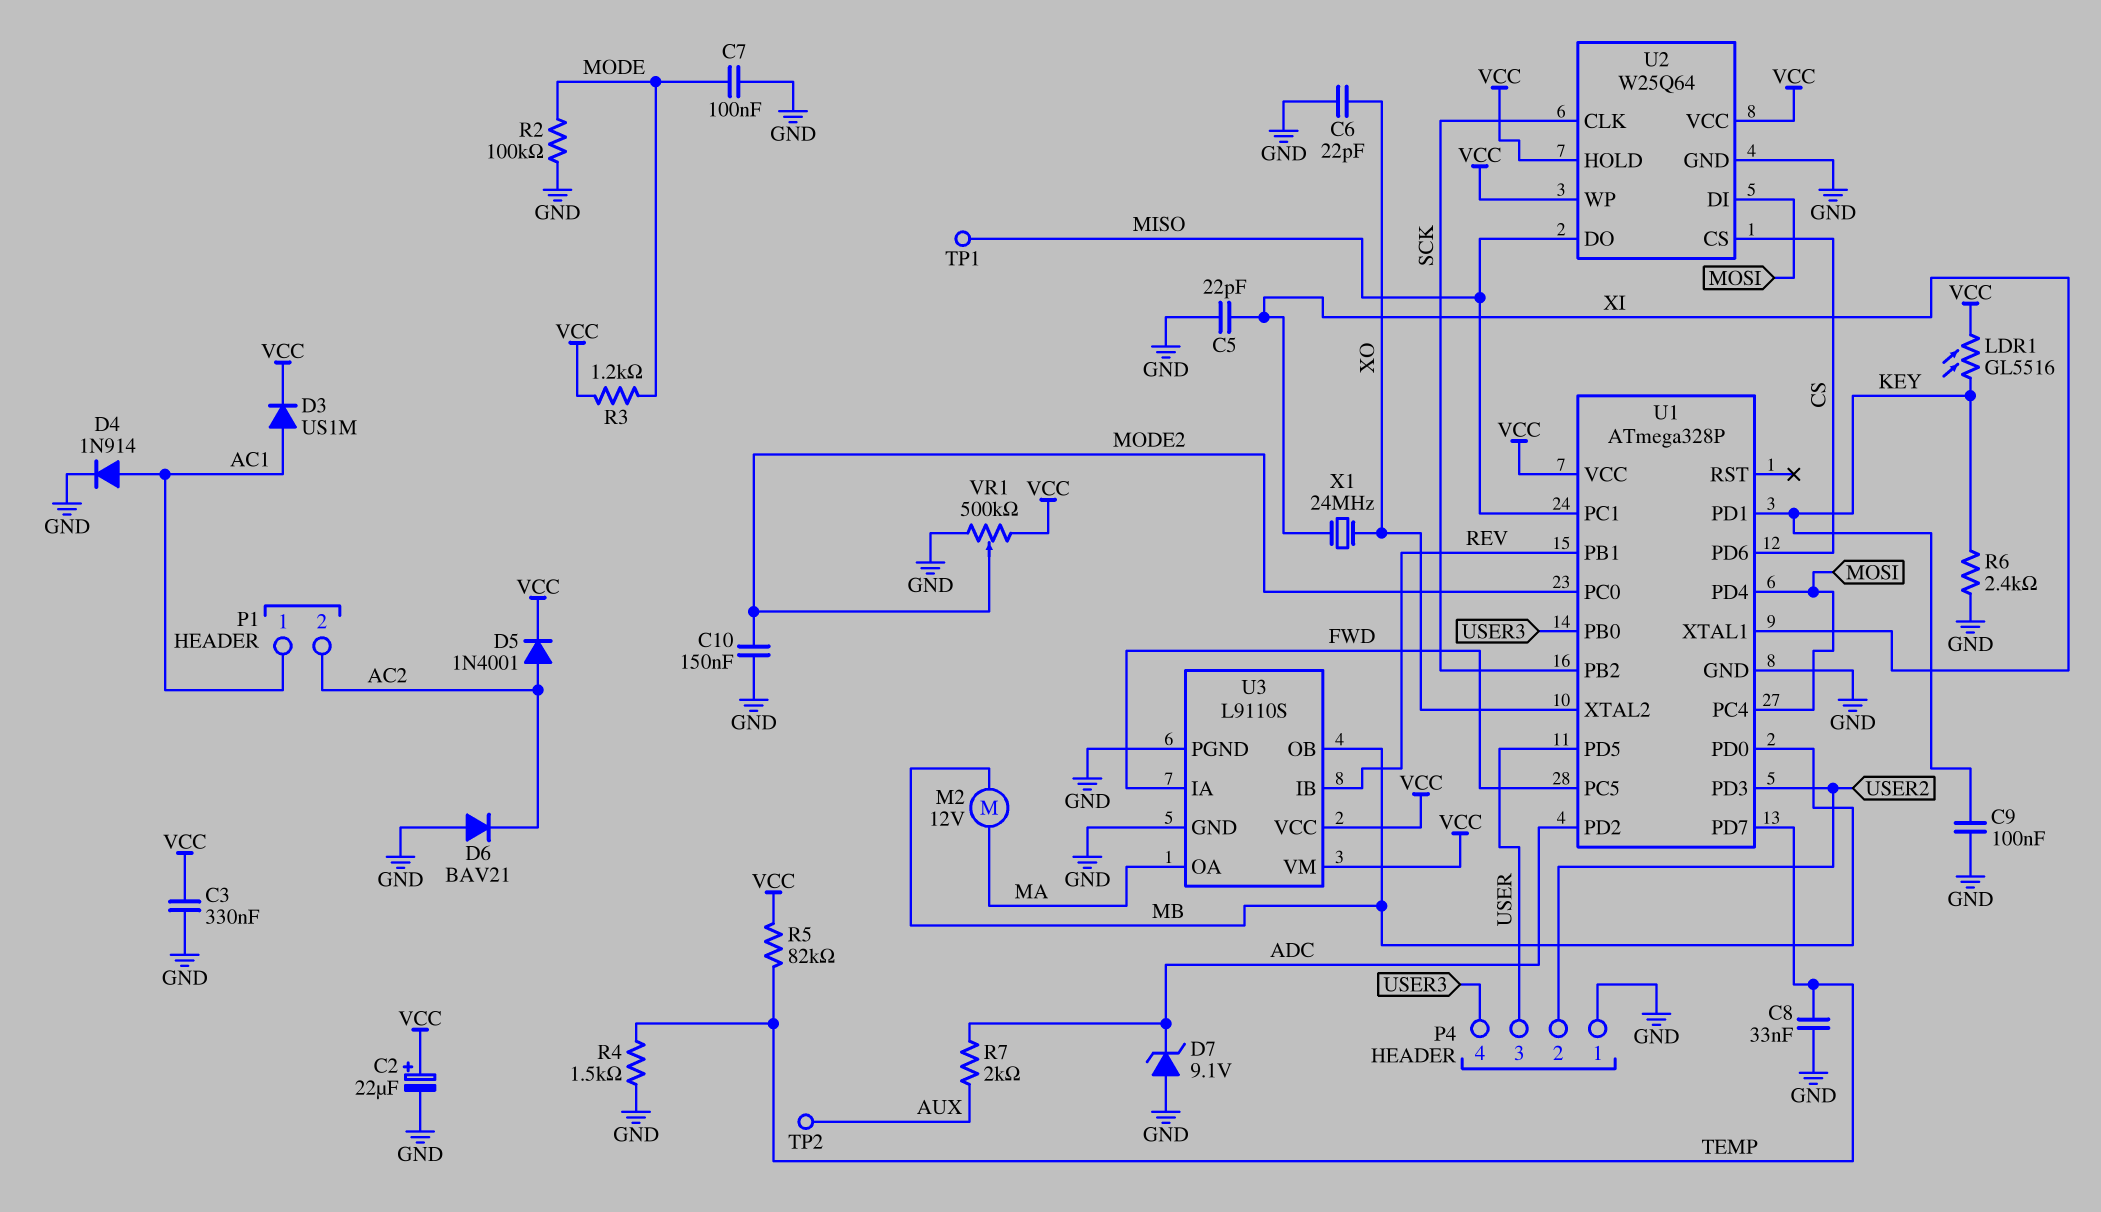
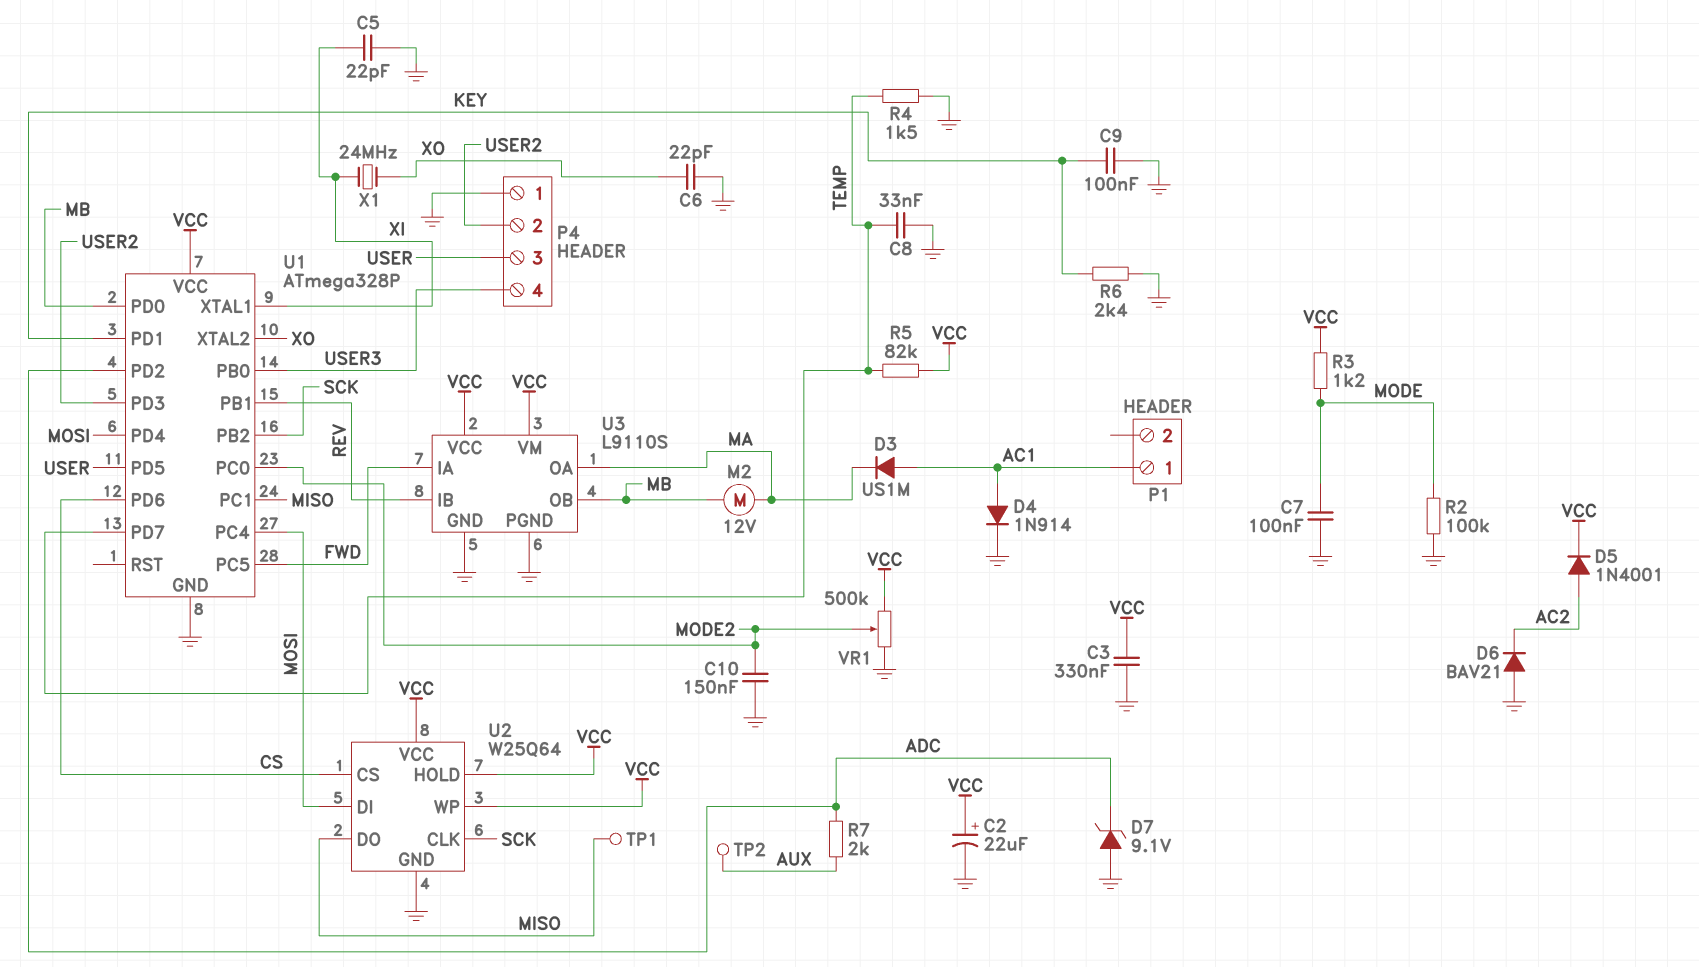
D3: diode US1M (A AC1, K VCC) -> diode US1M (A AC1, K MA)
LDR1: GL5516 (KEY, VCC) -> none
P1 pin 2: AC2 -> none

